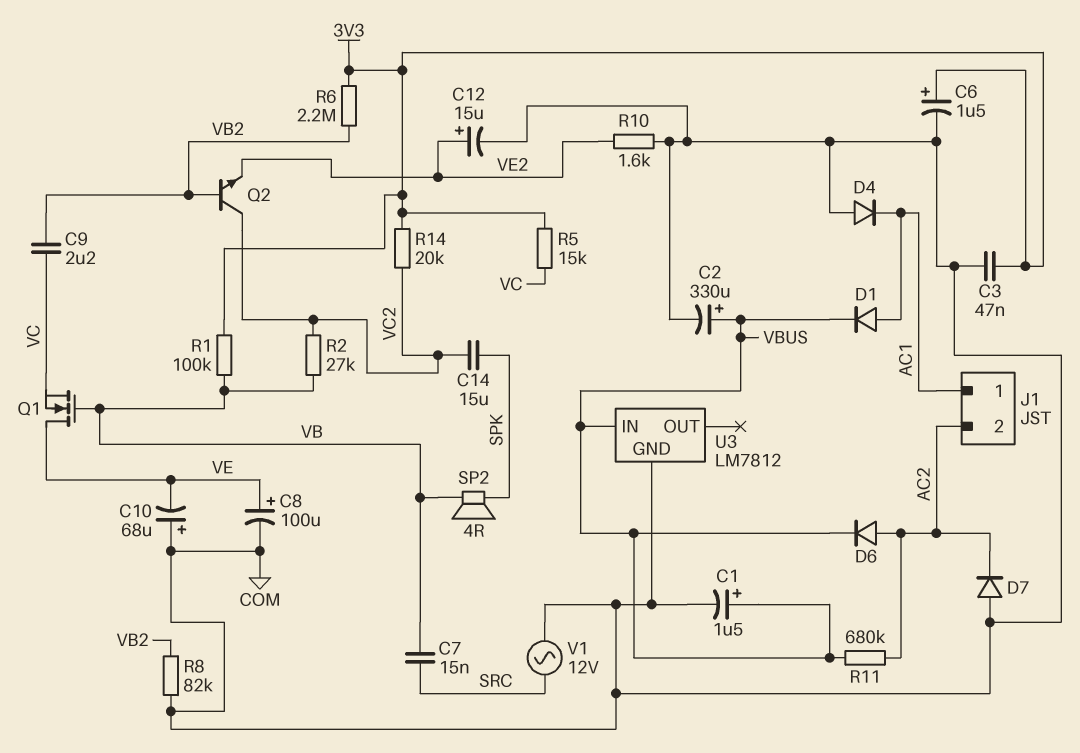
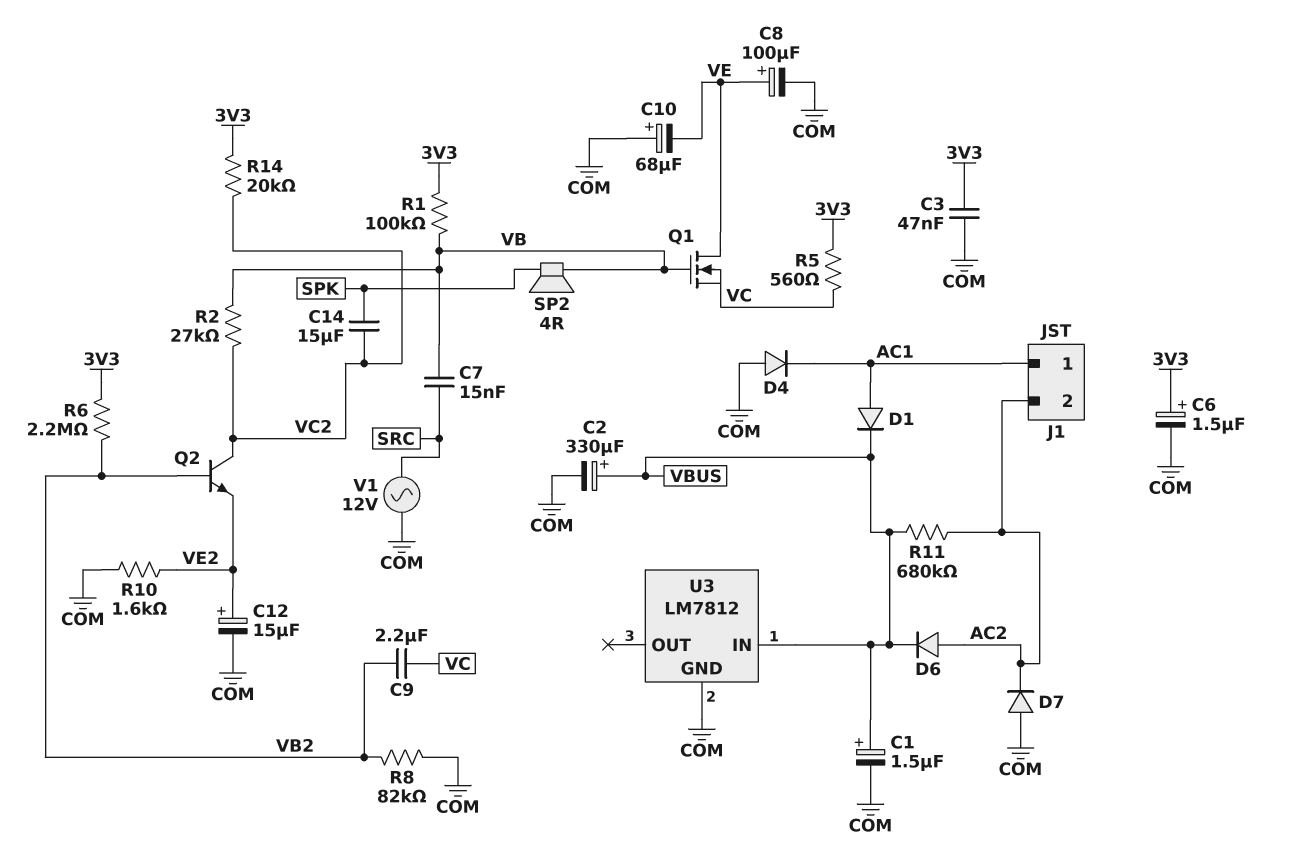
R5: 15k (3V3, VC) -> 560 (3V3, VC)

